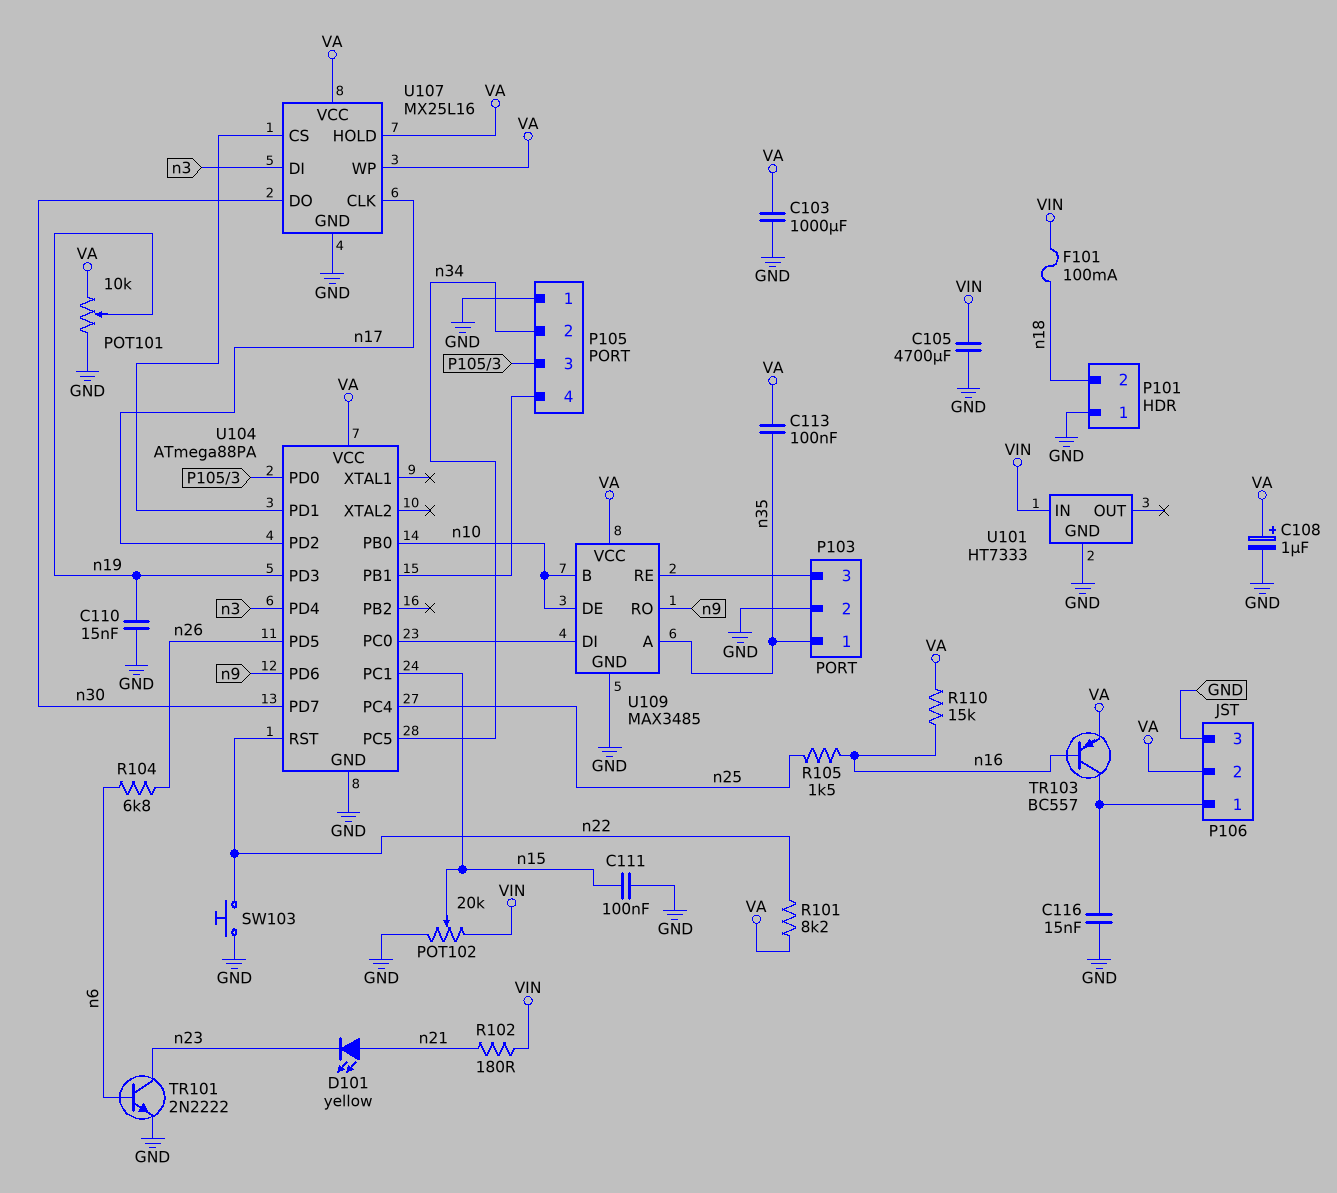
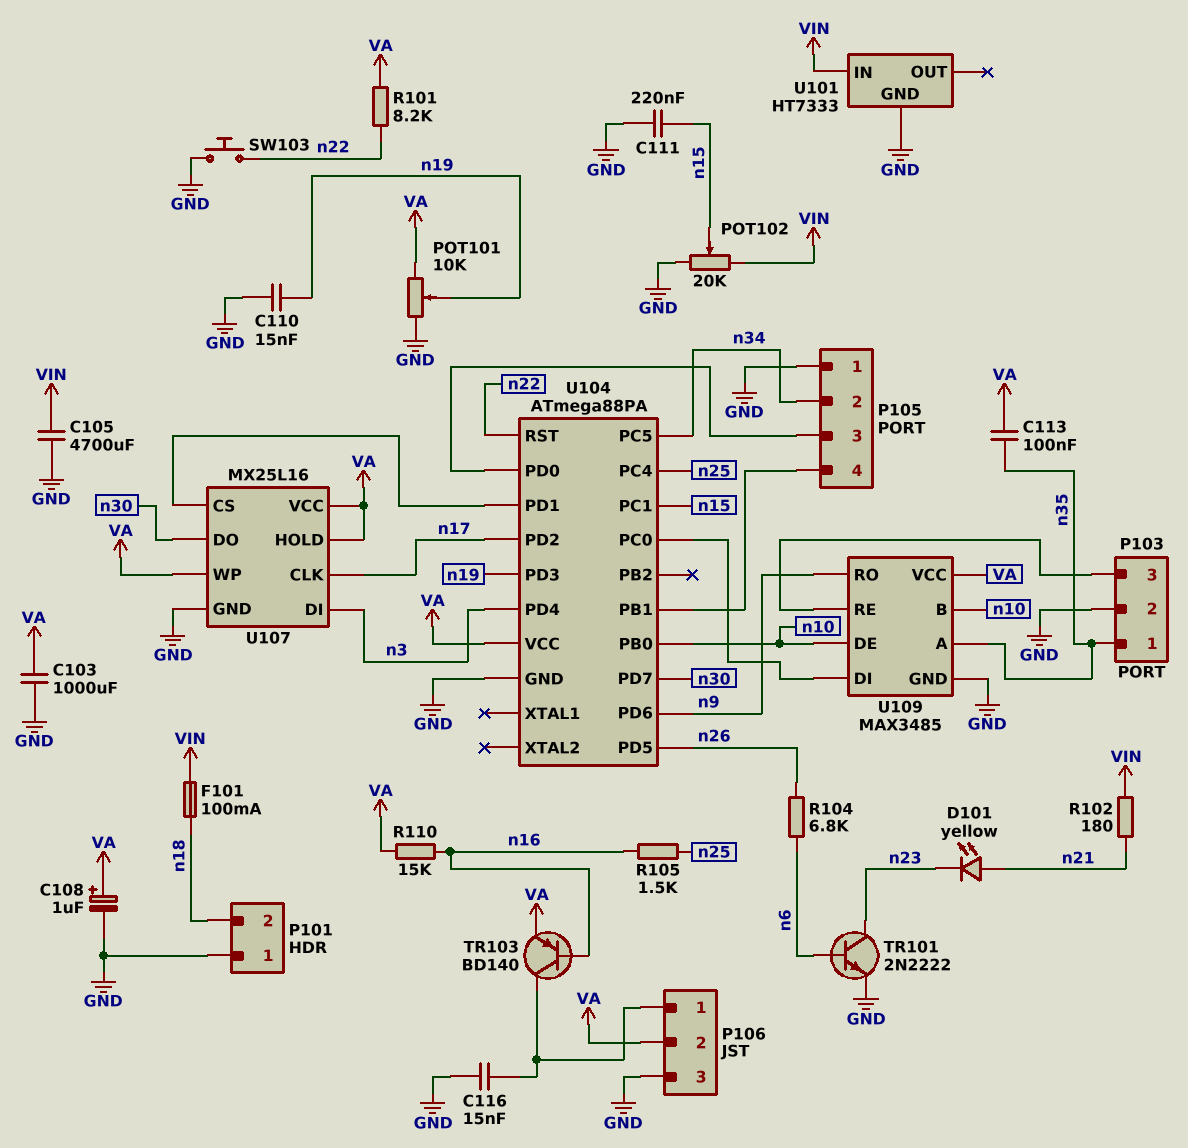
C111: 100nF (GND, n15) -> 220nF (GND, n15)
TR103: PNP BC557 (B n16, C P106/1, E VA) -> PNP BD140 (B n16, C P106/1, E VA)

